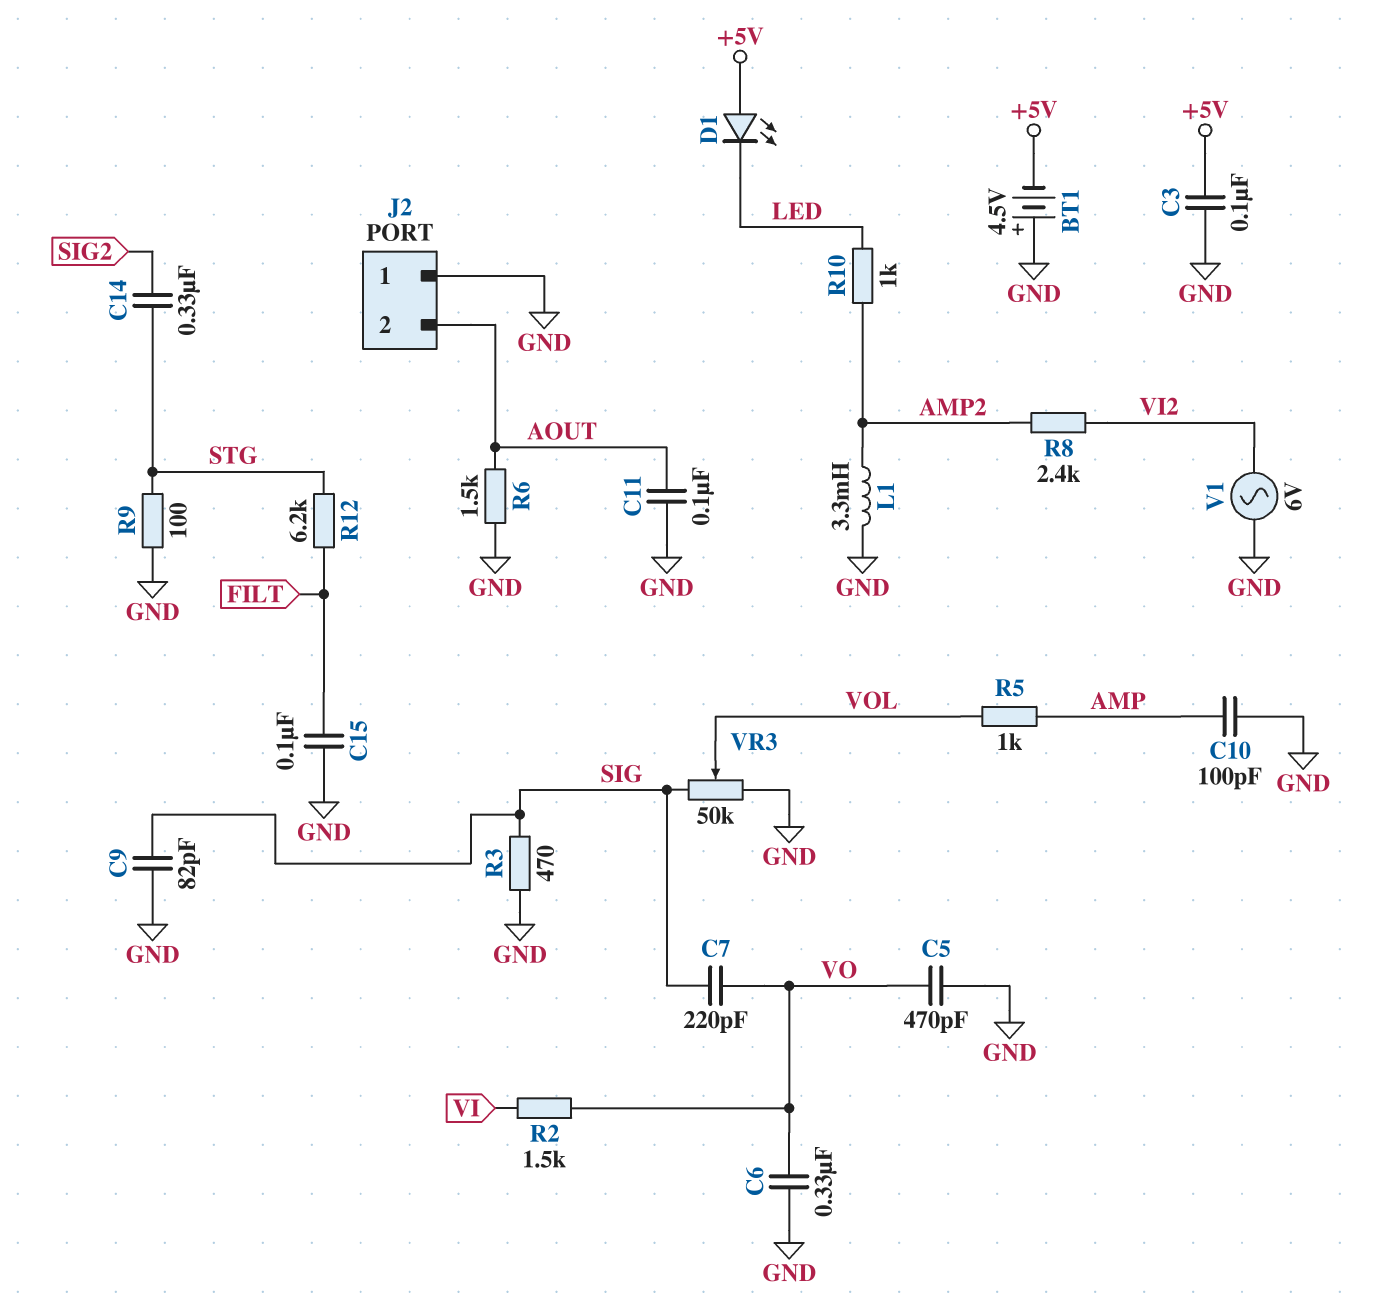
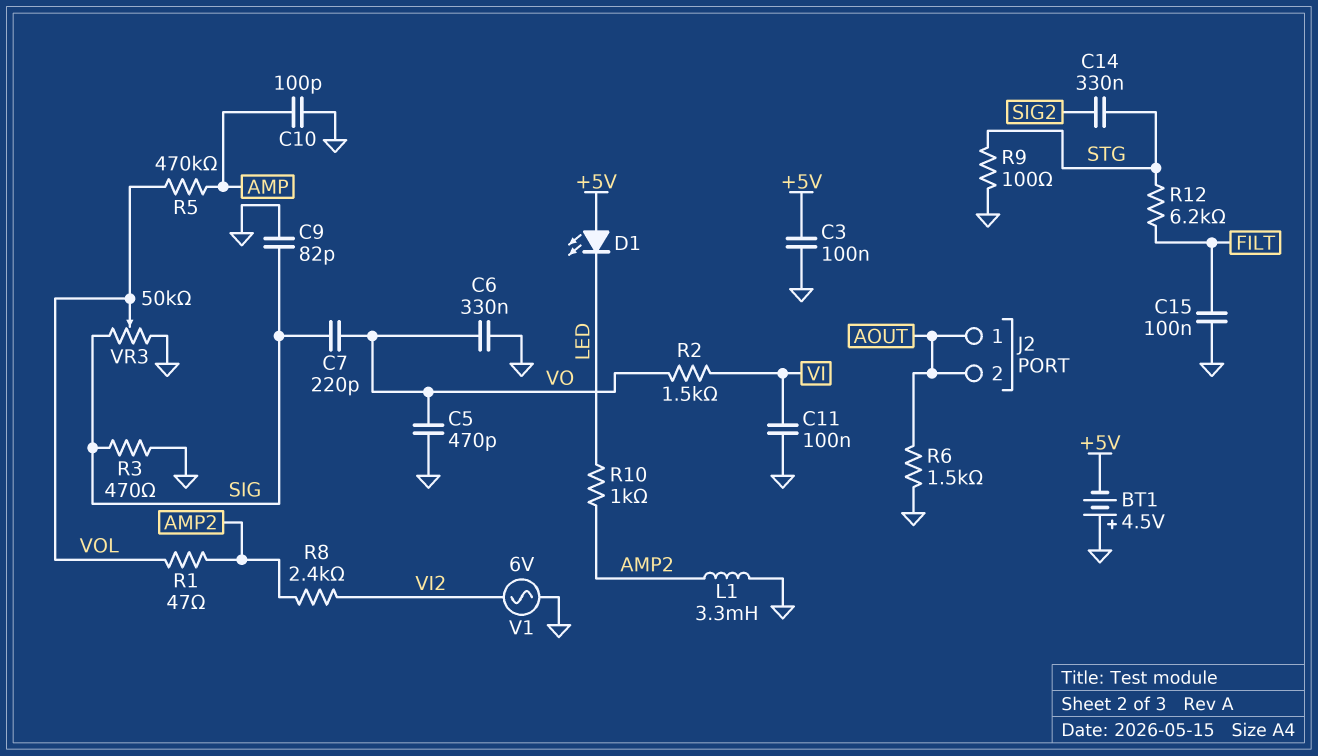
C11: 100nF (AOUT, GND) -> 100nF (GND, VI)
J2 pin 1: GND -> AOUT
R1: none -> 47 (AMP2, VOL)
R5: 1k (AMP, VOL) -> 470k (AMP, VOL)

